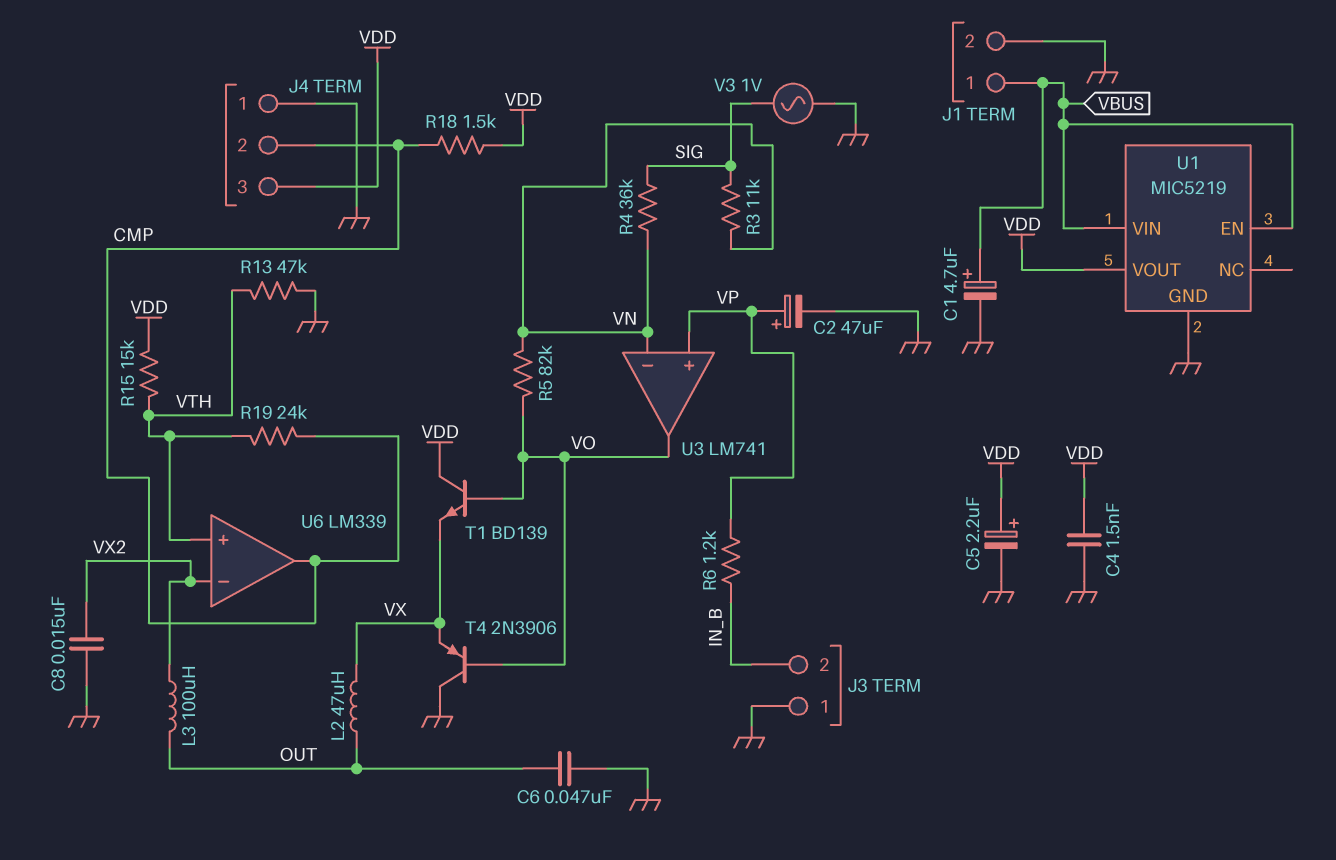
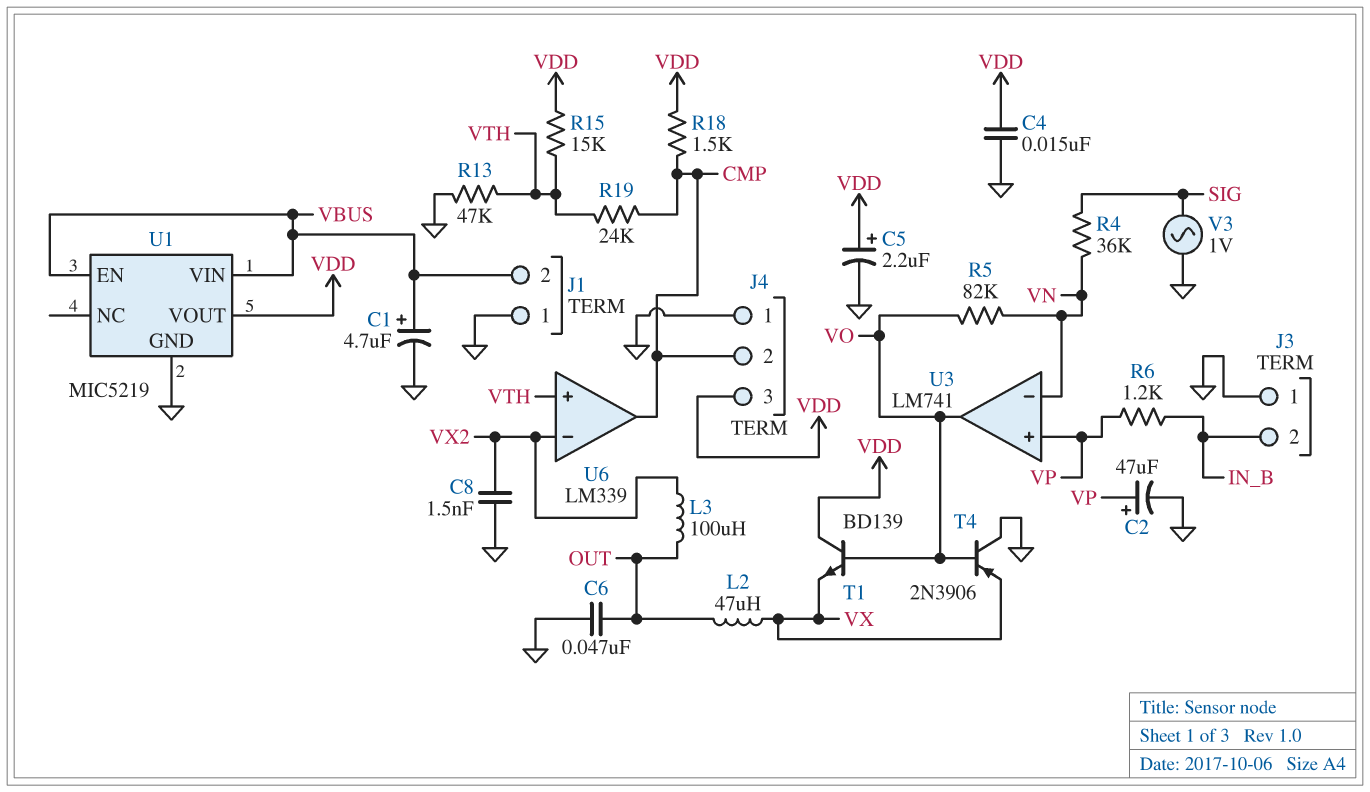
C4: 1.5nF (GND, VDD) -> 15nF (GND, VDD)
C8: 15nF (GND, VX2) -> 1.5nF (GND, VX2)
J1 pin 1: VBUS -> GND
J1 pin 2: GND -> VBUS
R3: 11k (SIG, VN) -> none

